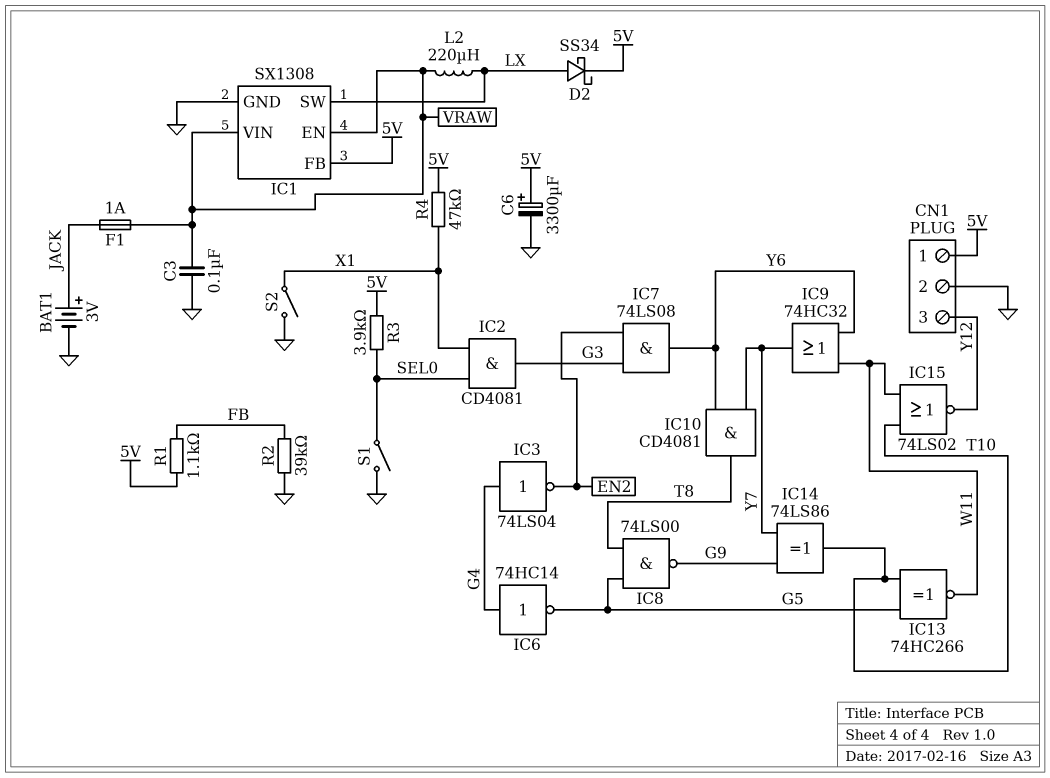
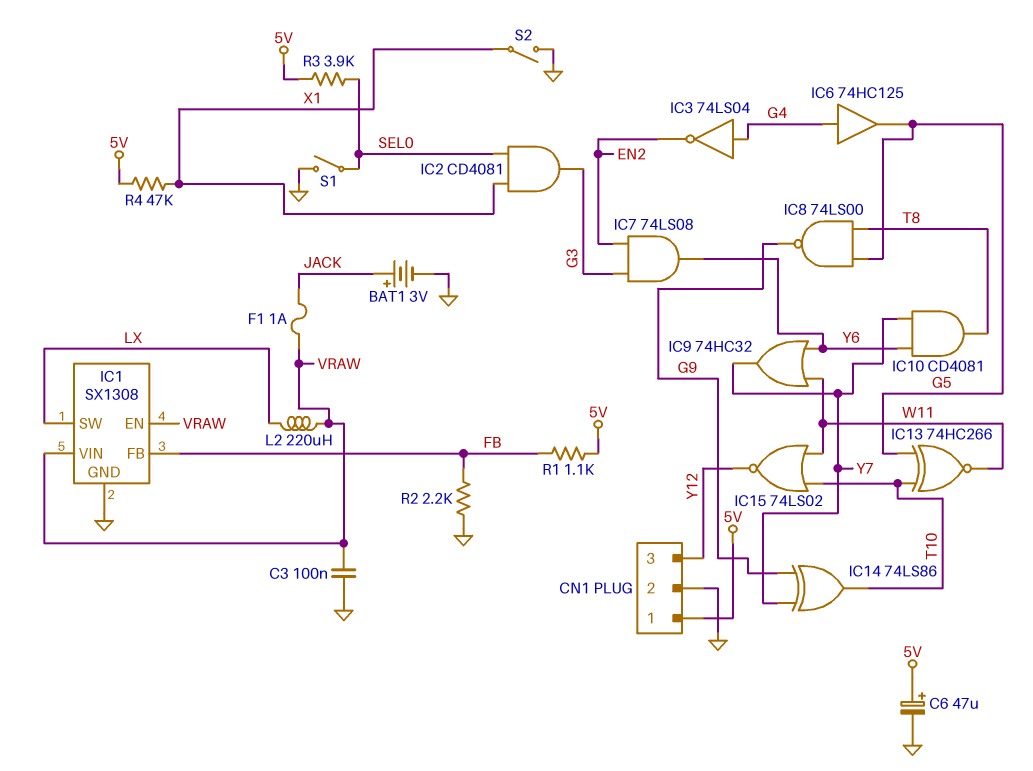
C6: 3300uF (plus 5V, minus GND) -> 47uF (plus 5V, minus GND)
D2: schottky SS34 (A LX, K 5V) -> none
IC1 pin FB: 5V -> FB
IC6: NOT 74HC14 (in G4, out G5) -> buffer 74HC125 (in G4, out G5)
R2: 39k (FB, GND) -> 2.2k (FB, GND)

